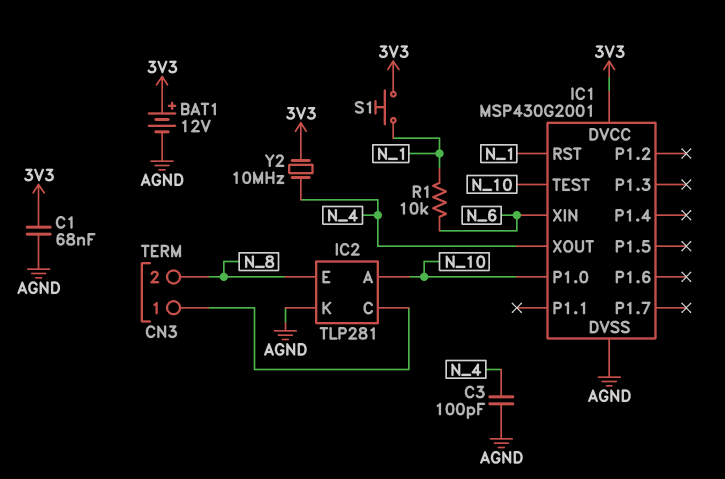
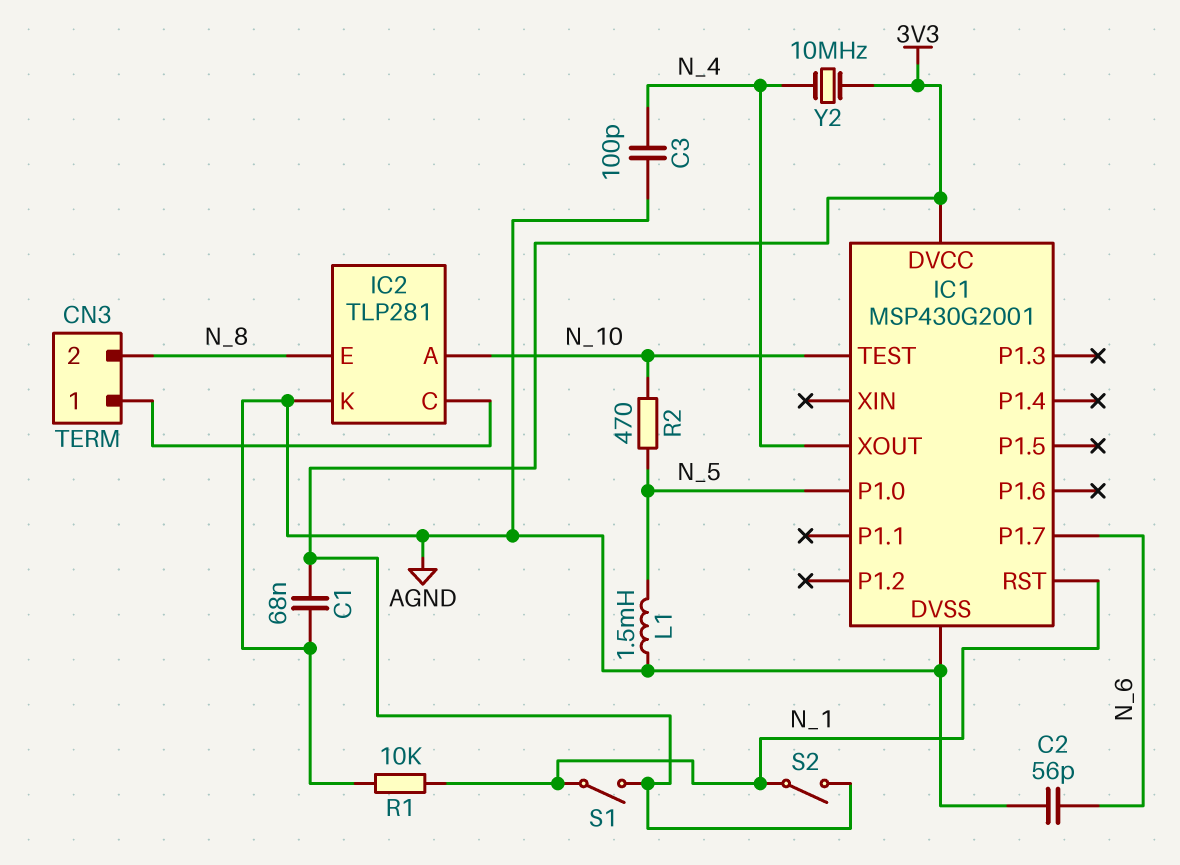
BAT1: 12V (plus 3V3, minus AGND) -> none
C2: none -> 56pF (AGND, N_6)
IC1 pin P1.0: N_10 -> N_5
IC1 pin P1.7: none -> N_6
IC1 pin XIN: N_6 -> none
L1: none -> 1.5mH (AGND, N_5)
R1: 10k (N_1, N_6) -> 10k (AGND, N_1)
R2: none -> 470 (N_5, N_10)
S1: button (3V3, N_1) -> switch (3V3, N_1)
S2: none -> switch (3V3, N_1)

